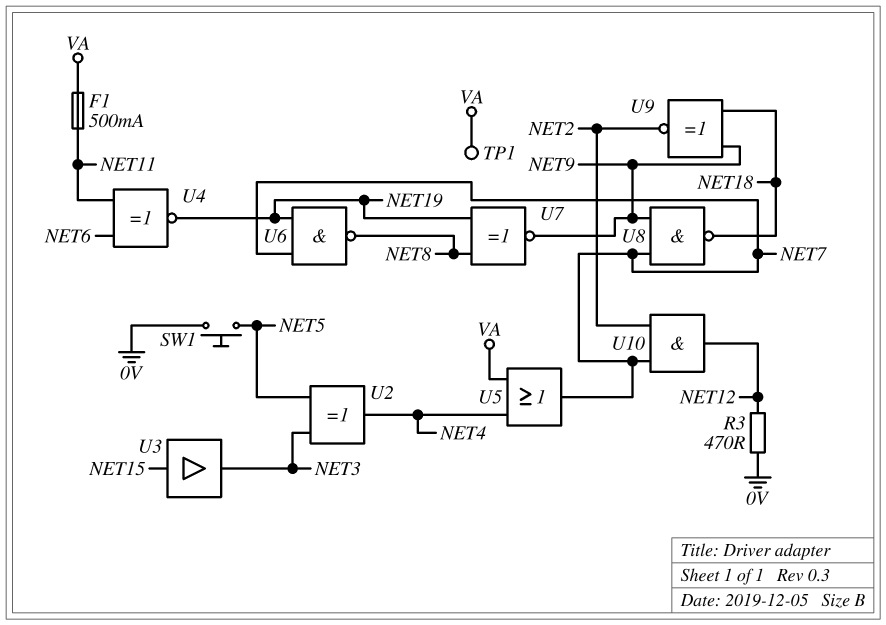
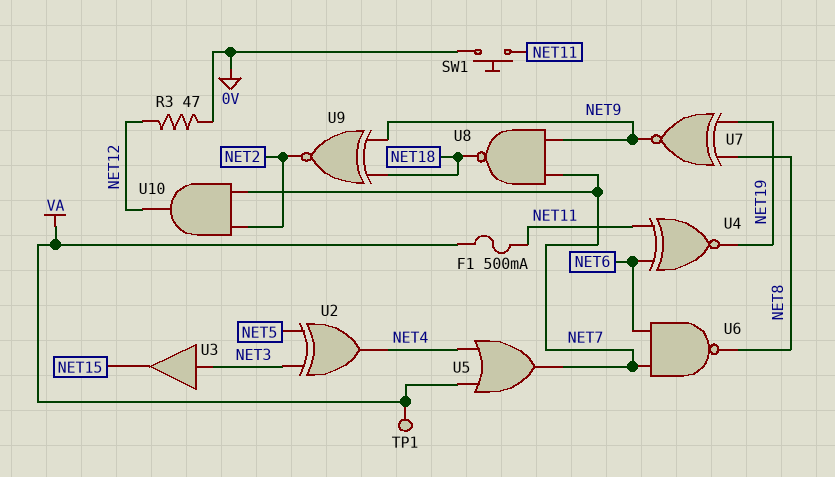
R3: 470 (0V, NET12) -> 47 (0V, NET12)
SW1: button (0V, NET5) -> button (0V, NET11)
U3: buffer (in NET15, out NET3) -> buffer (in NET3, out NET15)
U6: NAND (in NET7, in NET19, out NET8) -> NAND (in NET6, in NET7, out NET8)

